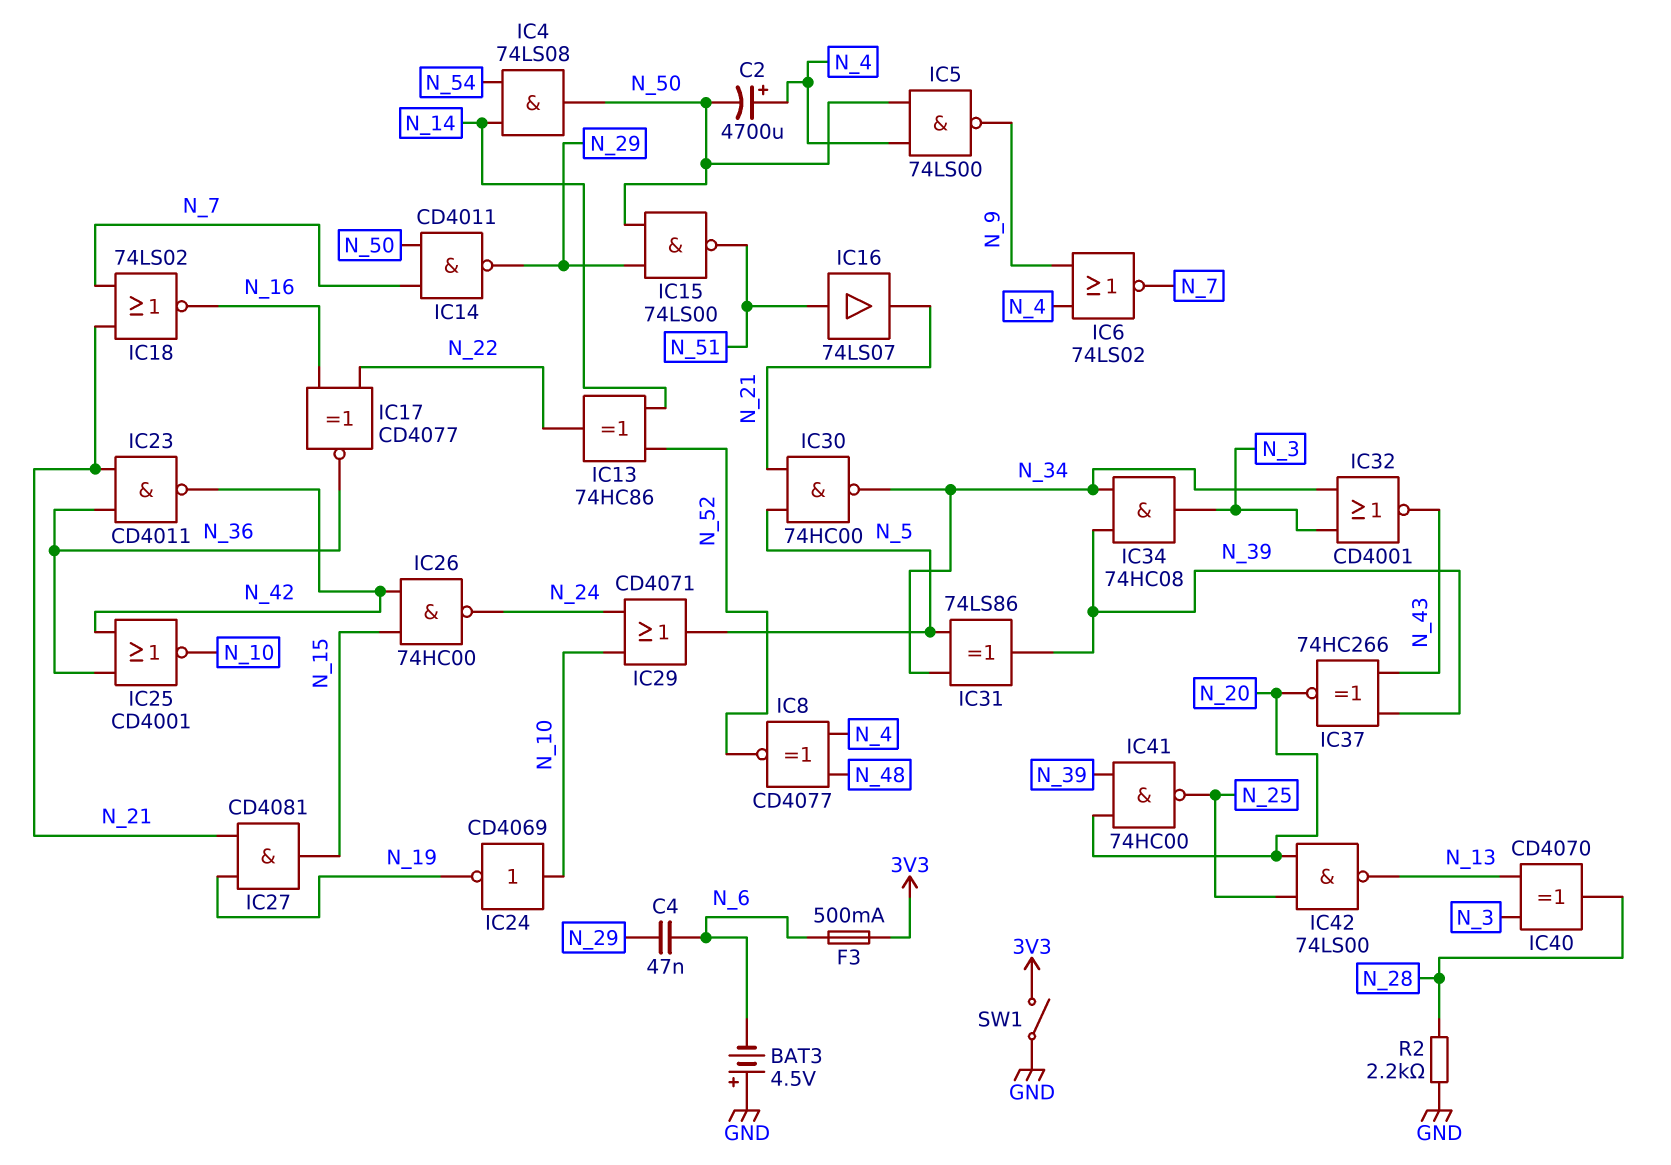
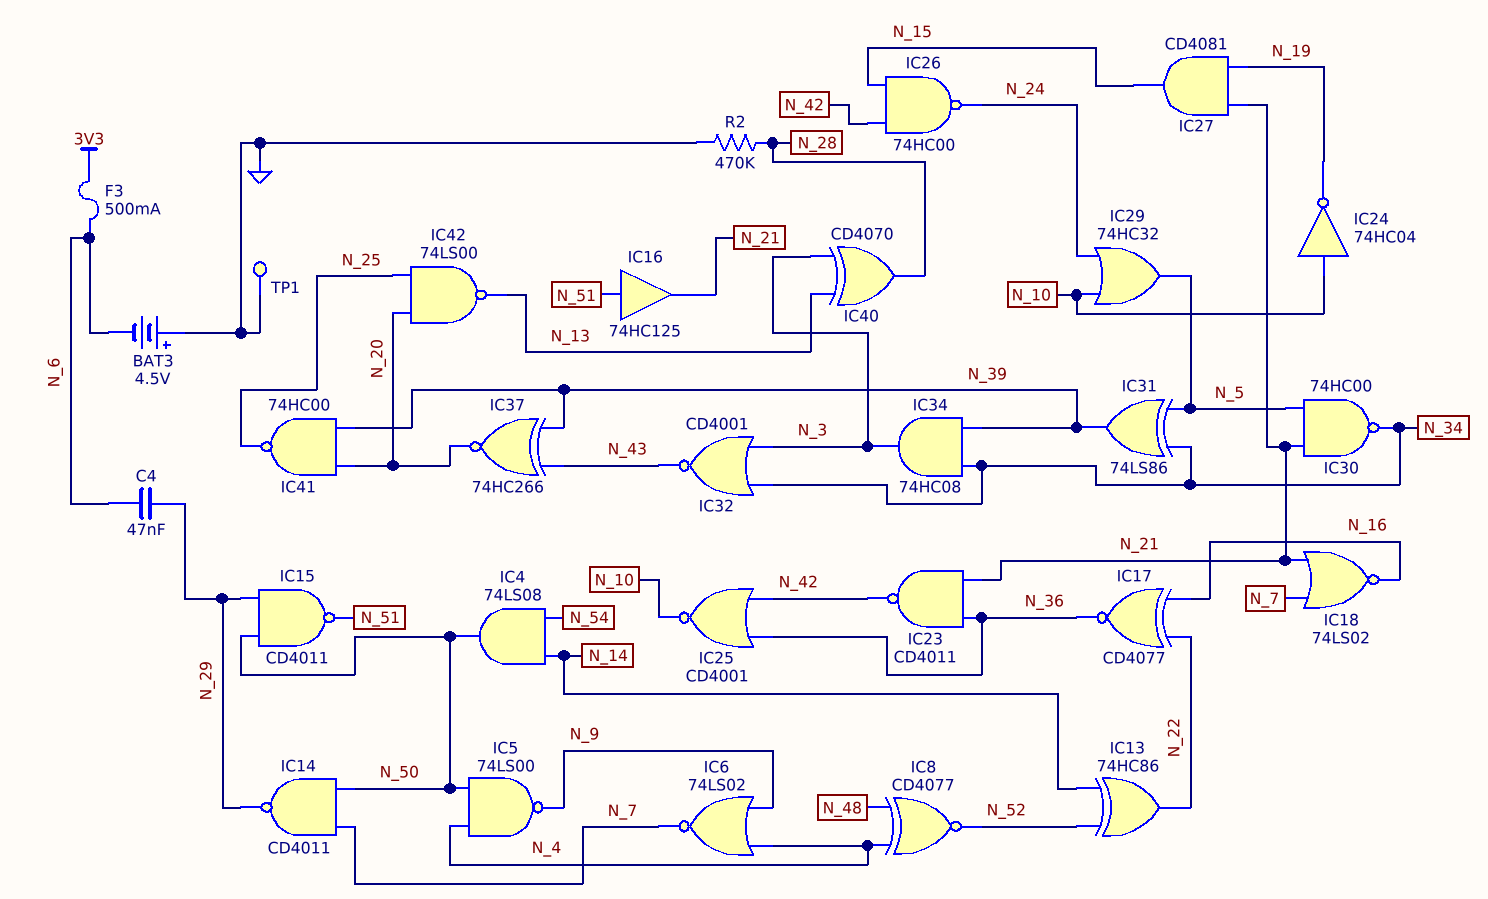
C2: 4700uF (plus N_4, minus N_50) -> none
IC15: NAND 74LS00 (in N_29, in N_50, out N_51) -> NAND CD4011 (in N_29, in N_50, out N_51)
IC16: buffer 74LS07 (in N_51, out N_21) -> buffer 74HC125 (in N_51, out N_21)
IC24: NOT CD4069 (in N_10, out N_19) -> NOT 74HC04 (in N_10, out N_19)
IC29: OR CD4071 (in N_10, in N_24, out N_5) -> OR 74HC32 (in N_10, in N_24, out N_5)
R2: 2.2k (GND, N_28) -> 470k (GND, N_28)
SW1: switch (3V3, GND) -> none
TP1: none -> test point (GND)

